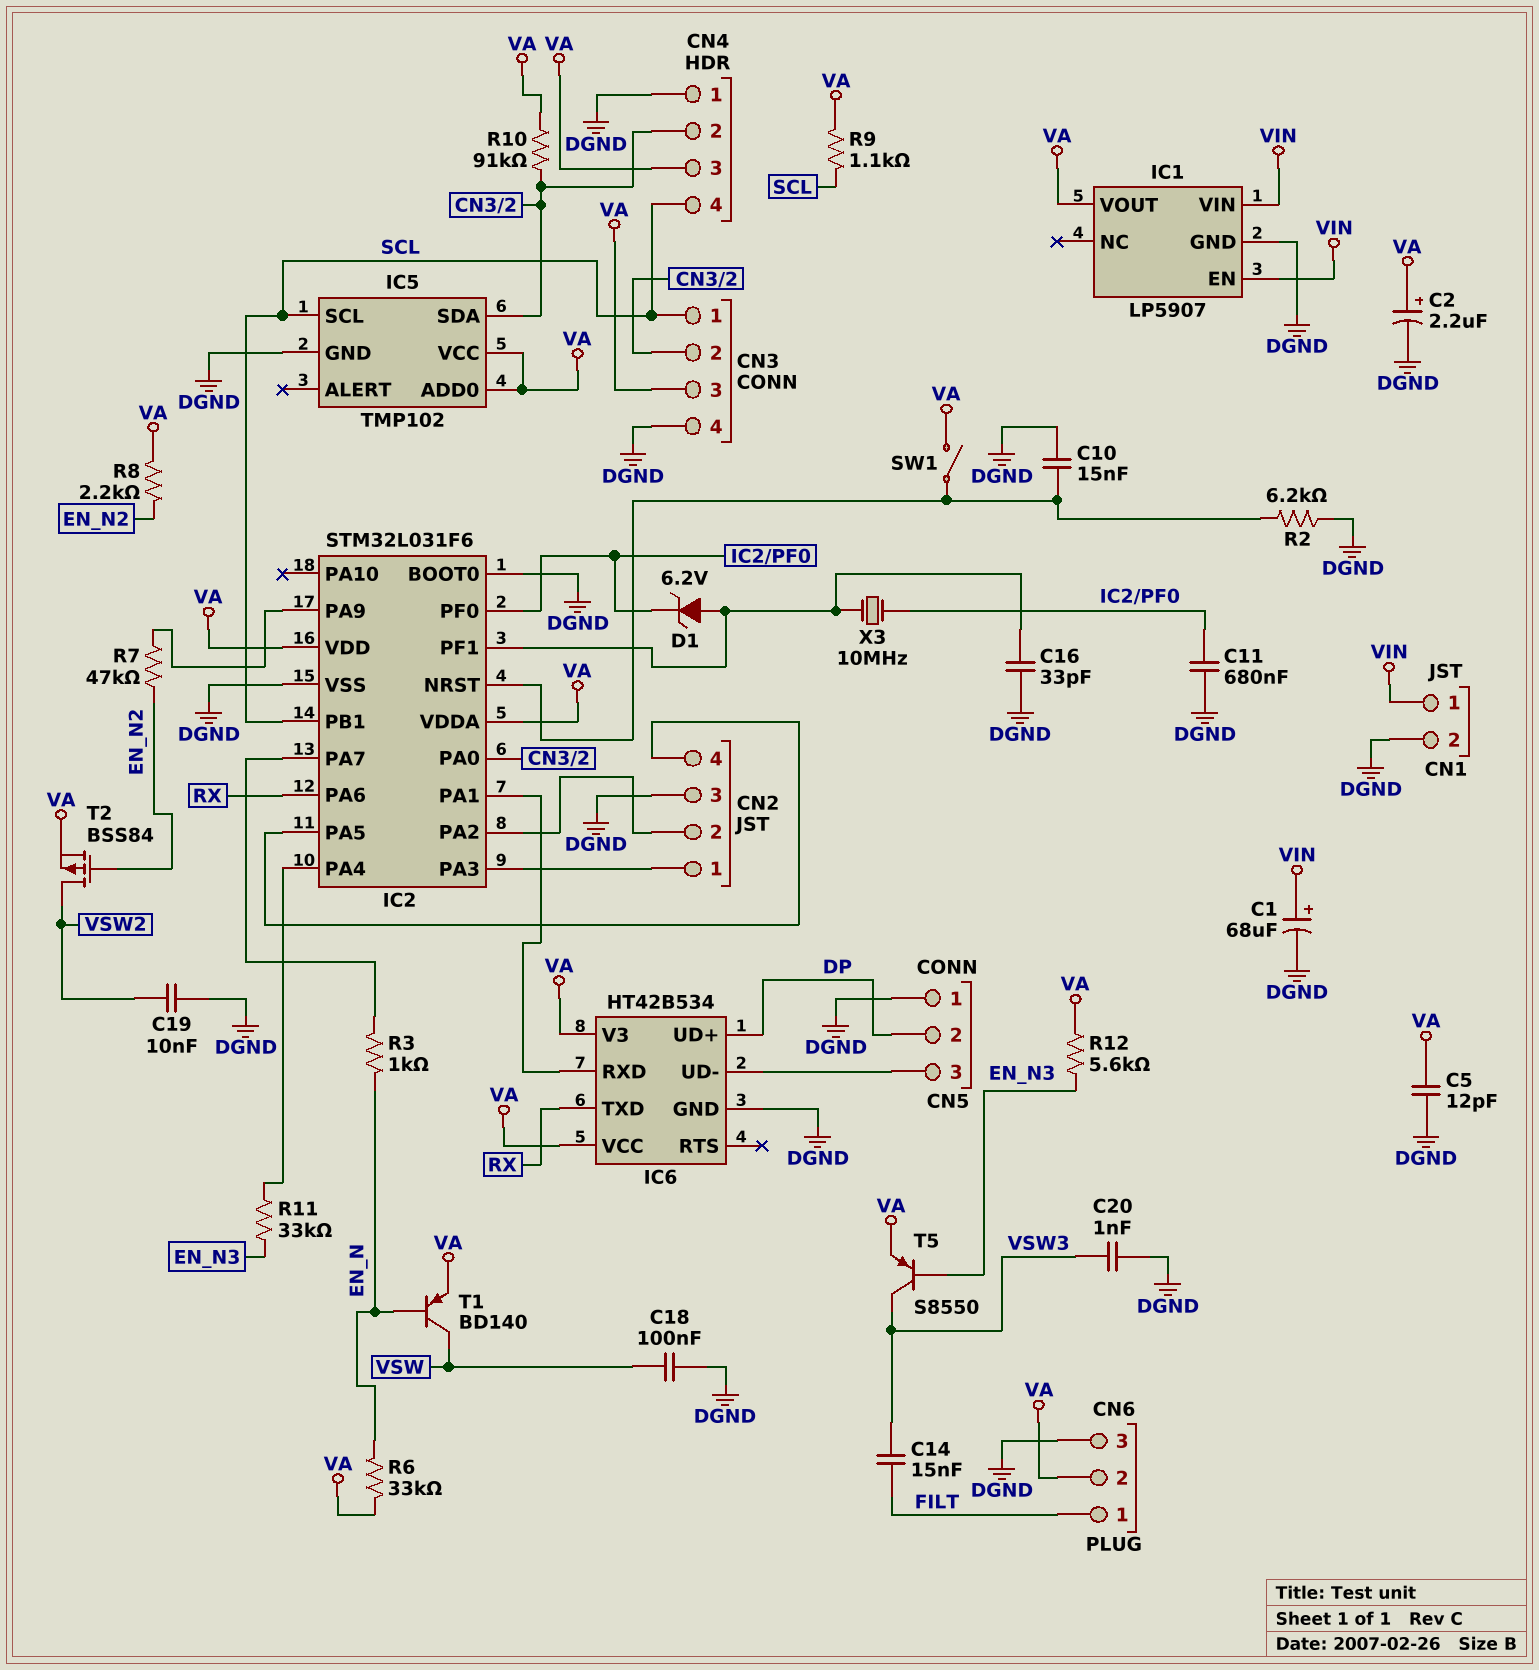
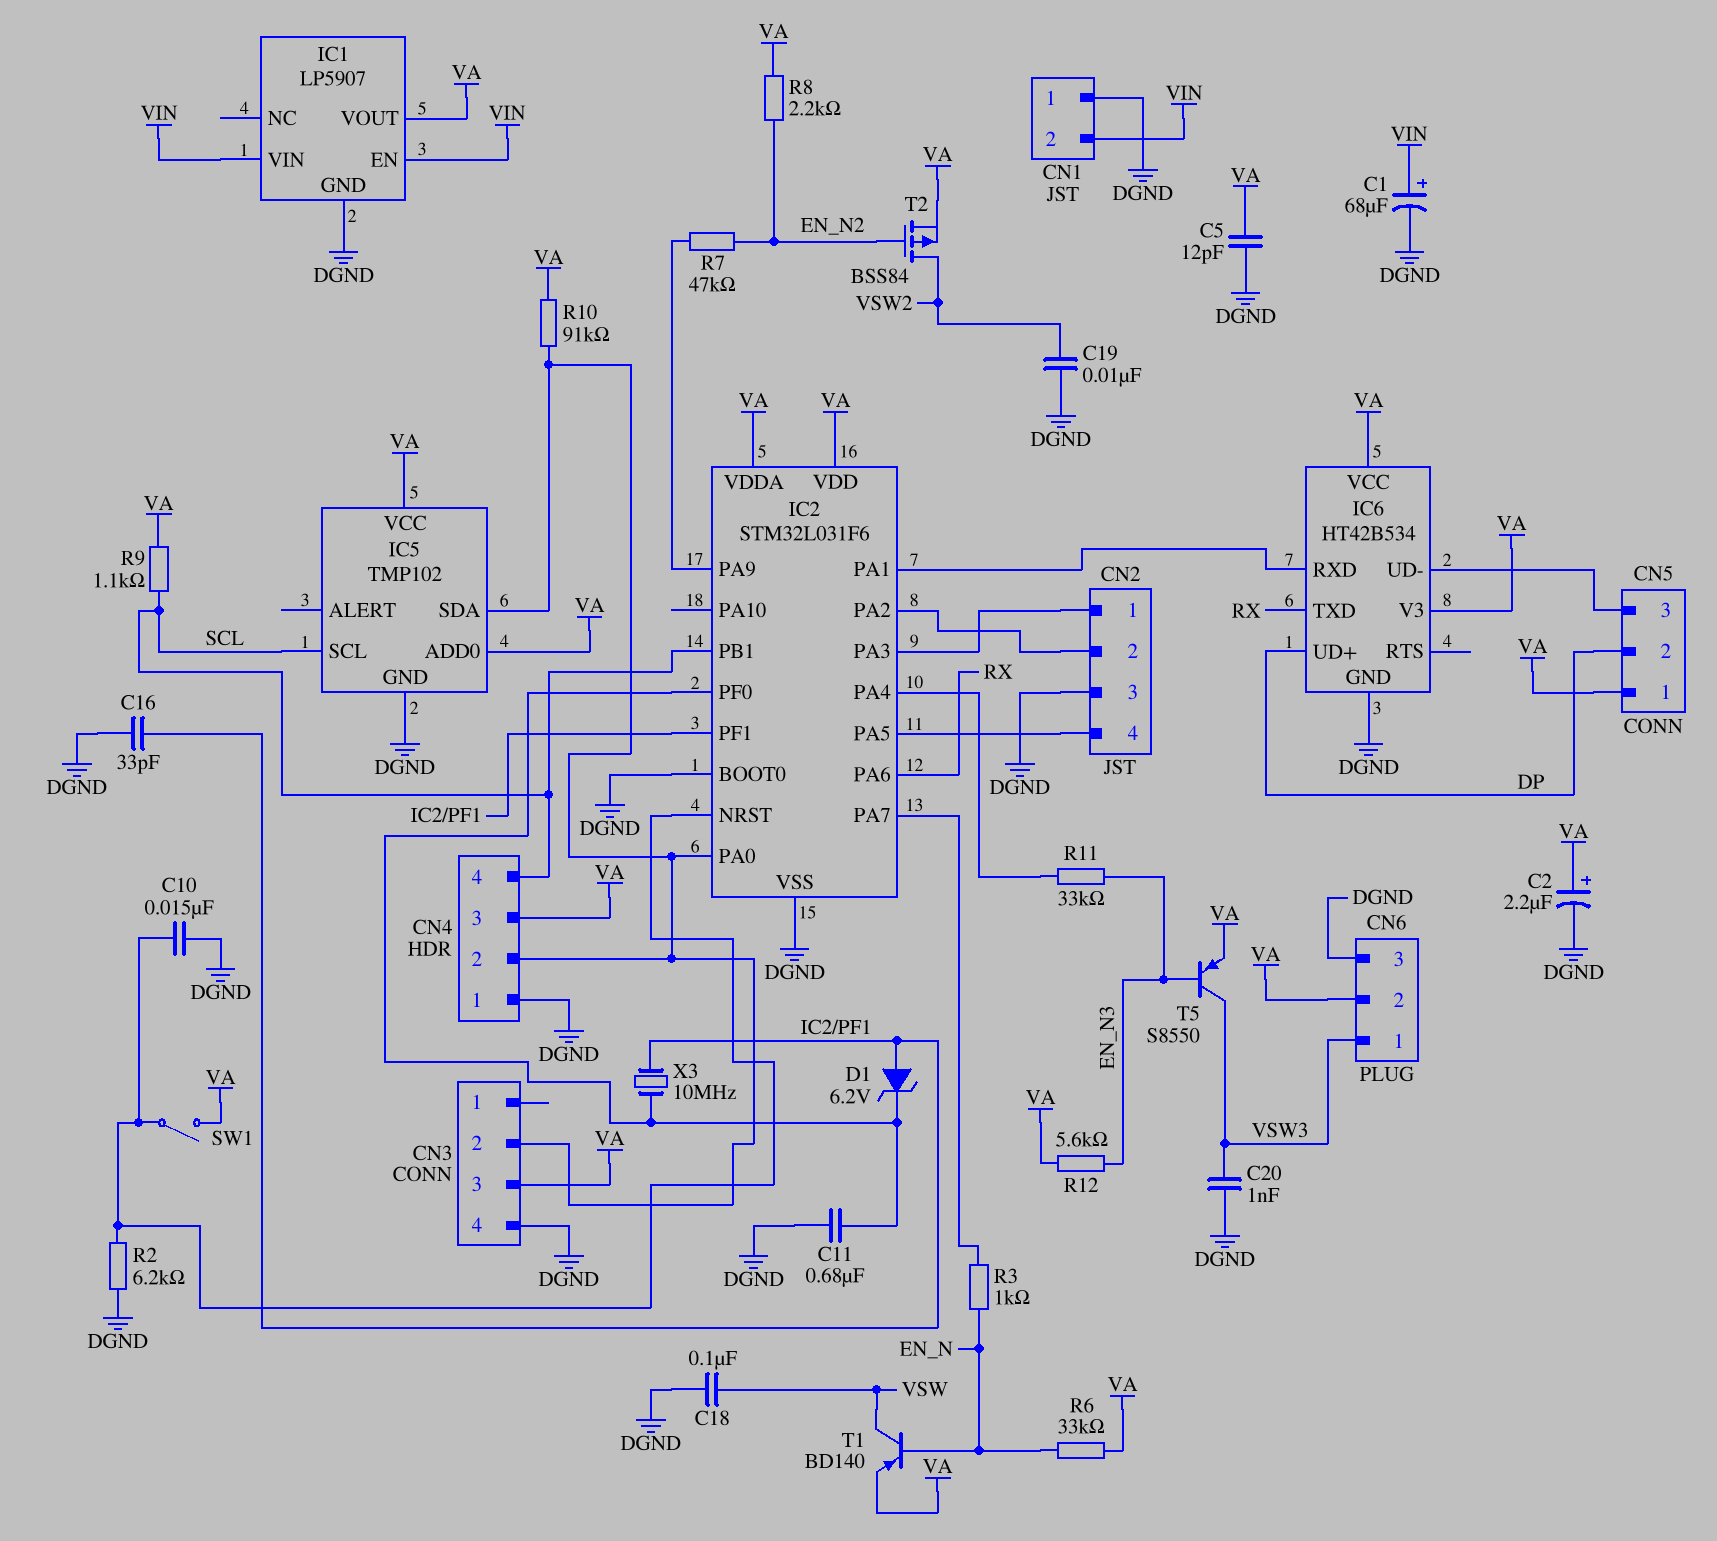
C14: 15nF (FILT, VSW3) -> none
CN1 pin 1: VIN -> DGND
CN1 pin 2: DGND -> VIN
CN3 pin 1: SCL -> none
CN5 pin 1: DGND -> VA
CN6 pin 1: FILT -> VSW3

